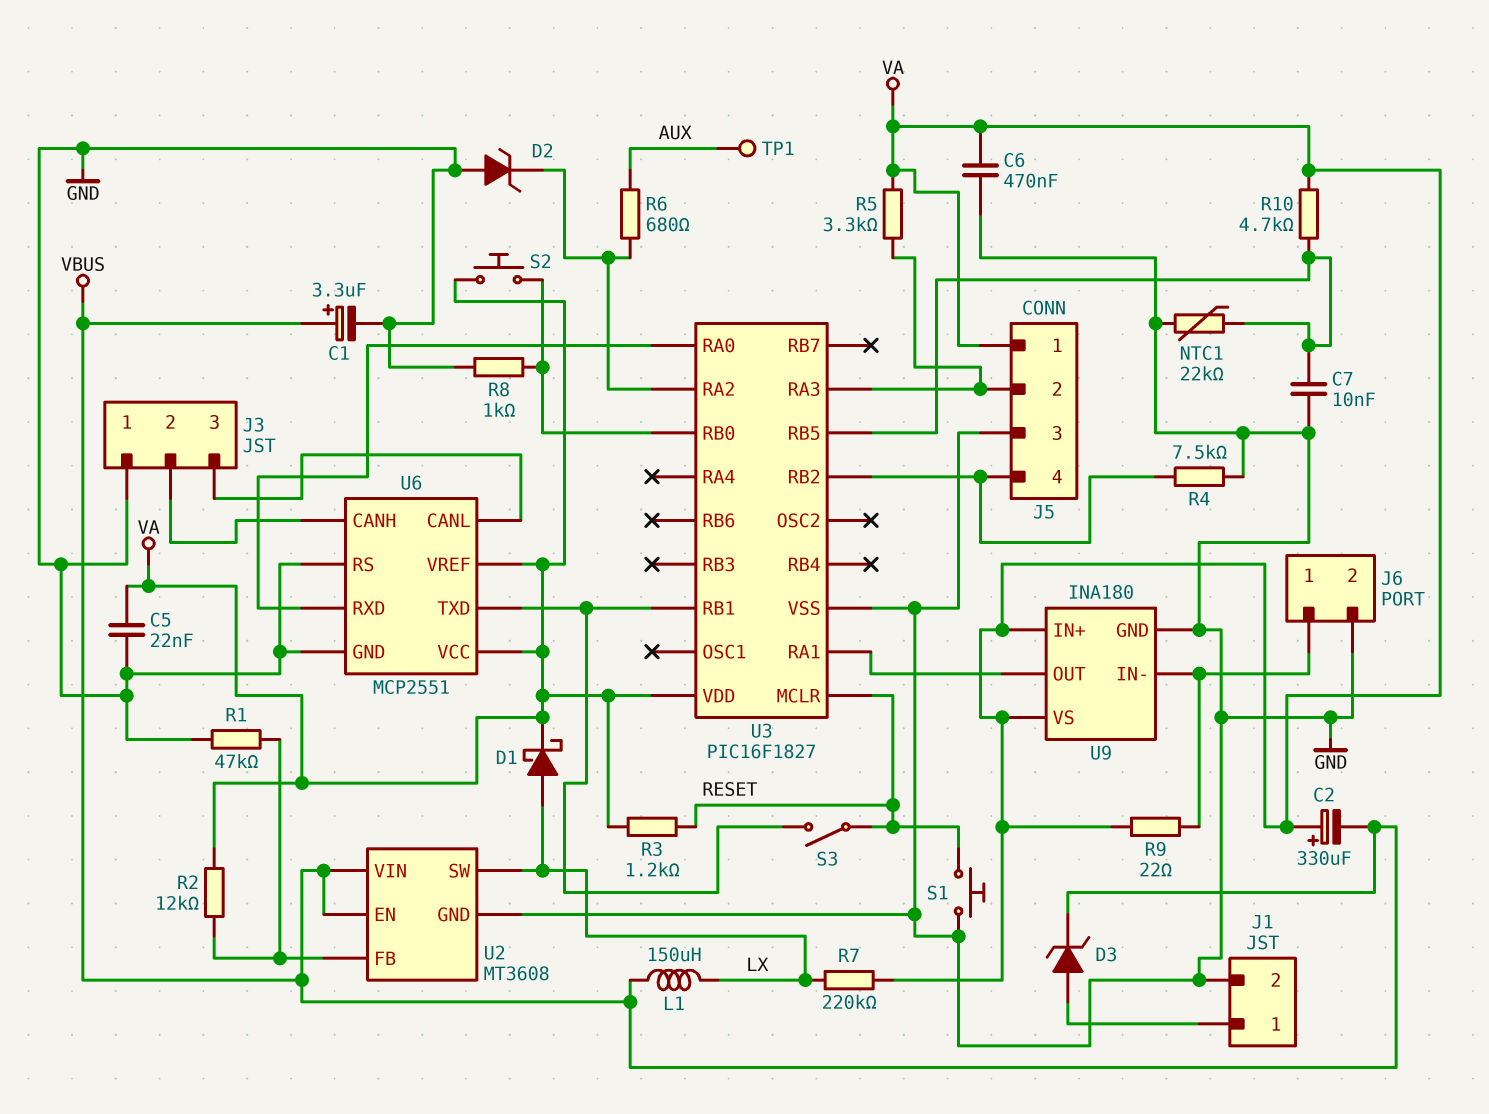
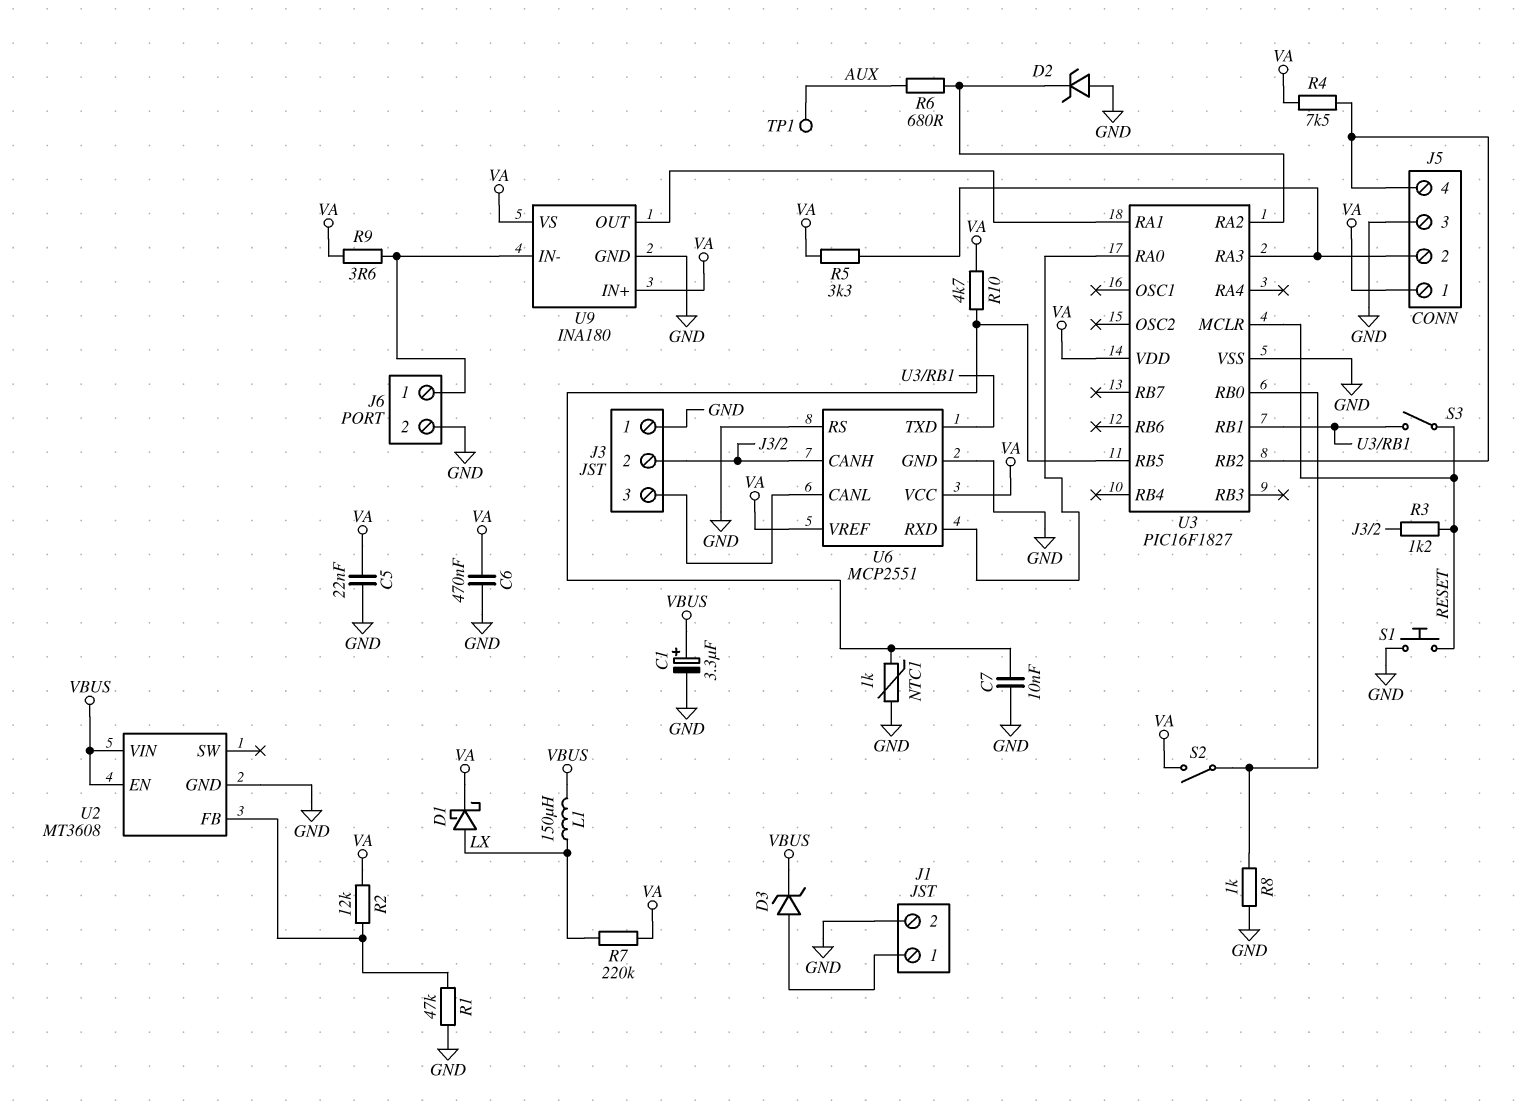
C2: 330uF (plus VA, minus VBUS) -> none
NTC1: 22k (GND, U3/RB5) -> 1k (GND, U3/RB5)
R3: 1.2k (RESET, VA) -> 1.2k (J3/2, RESET)
R4: 7.5k (GND, J5/4) -> 7.5k (J5/4, VA)
R9: 22 (J6/1, VA) -> 3.6 (J6/1, VA)
S2: button (U3/RB0, VA) -> switch (U3/RB0, VA)
U2 pin SW: LX -> none

